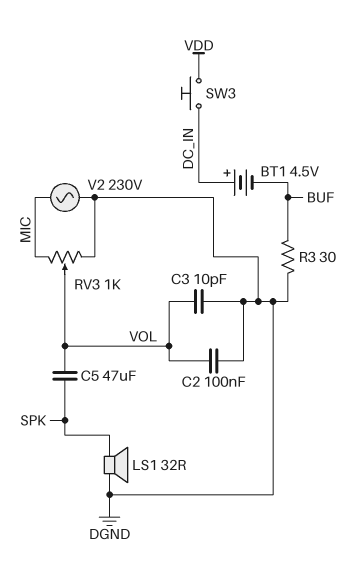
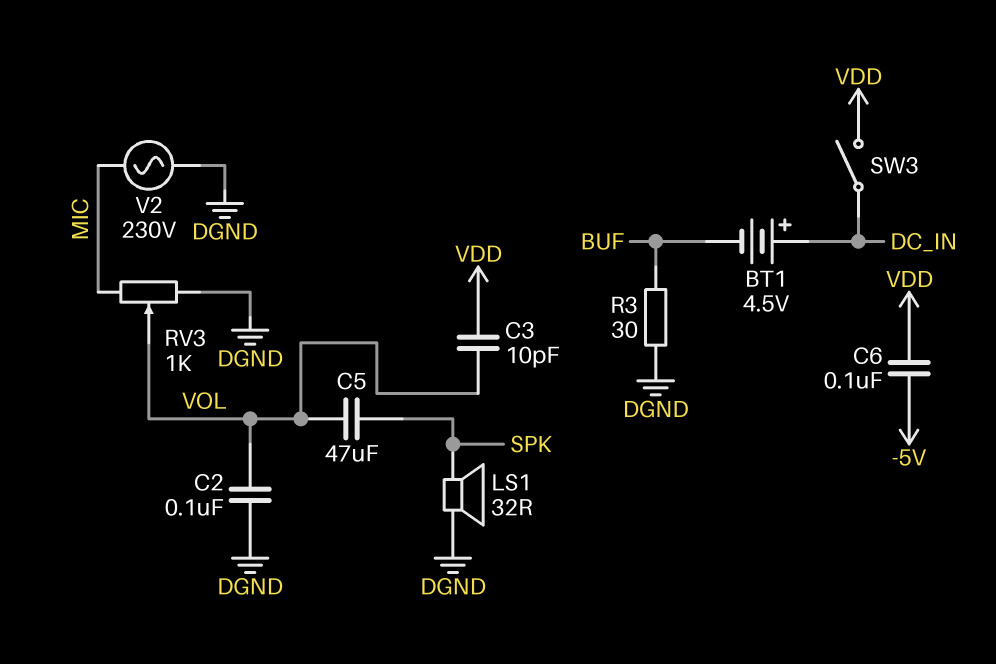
C3: 10pF (DGND, VOL) -> 10pF (VDD, VOL)
C6: none -> 100nF (-5V, VDD)
SW3: button (DC_IN, VDD) -> switch (DC_IN, VDD)

